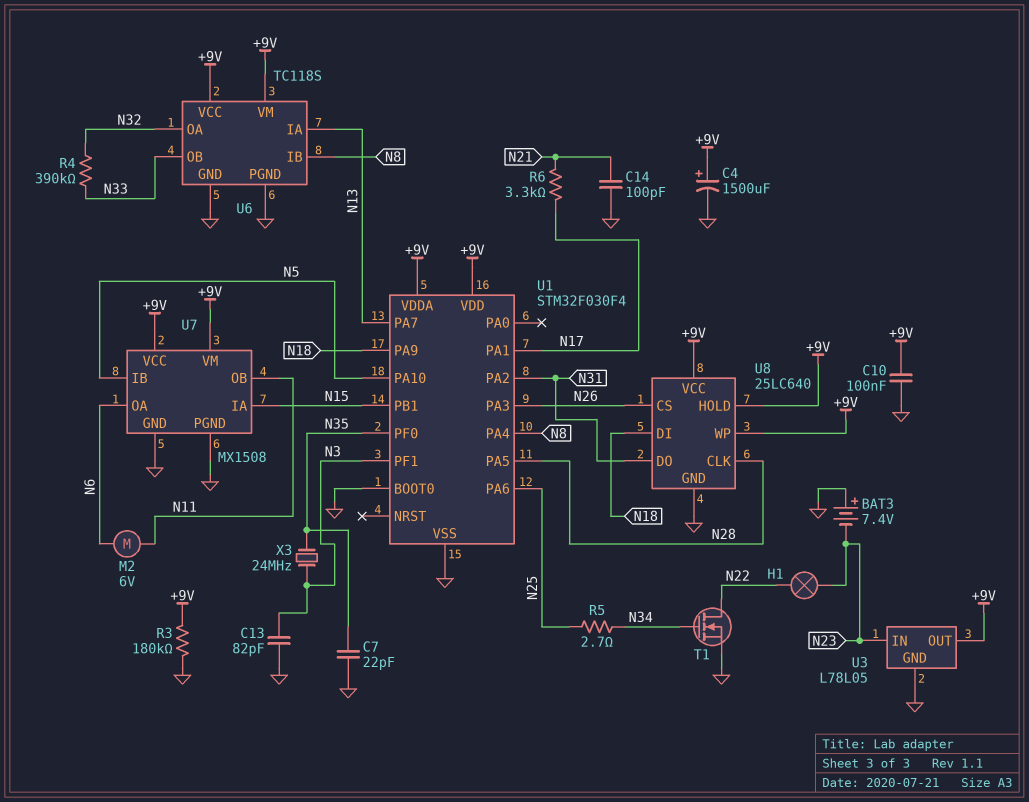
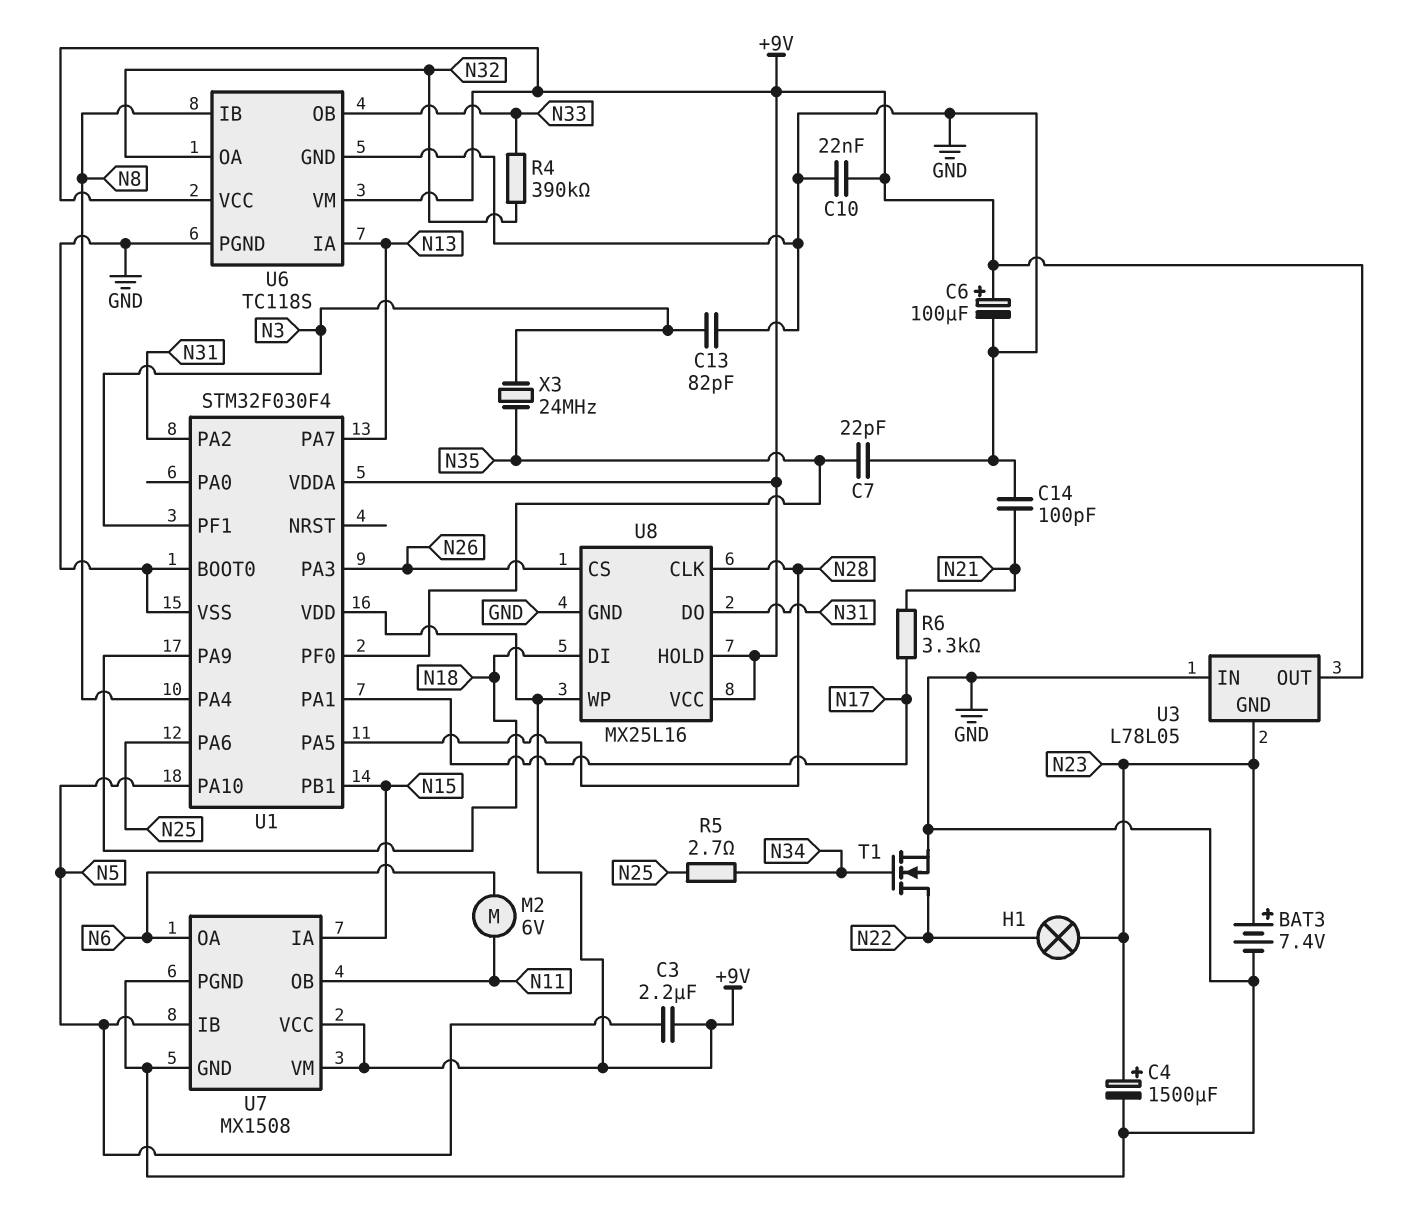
BAT3: 7.4V (plus GND, minus N23) -> 7.4V (plus N23, minus GND)
C3: none -> 2.2uF (+9V, N5)
C4: 1500uF (plus +9V, minus GND) -> 1500uF (plus N23, minus GND)
C6: none -> 100uF (plus +9V, minus GND)
C10: 100nF (+9V, GND) -> 22nF (+9V, GND)
R3: 180k (+9V, GND) -> none
U3 pin GND: GND -> N23
U3 pin IN: N23 -> GND
U8: 25LC640 -> MX25L16

